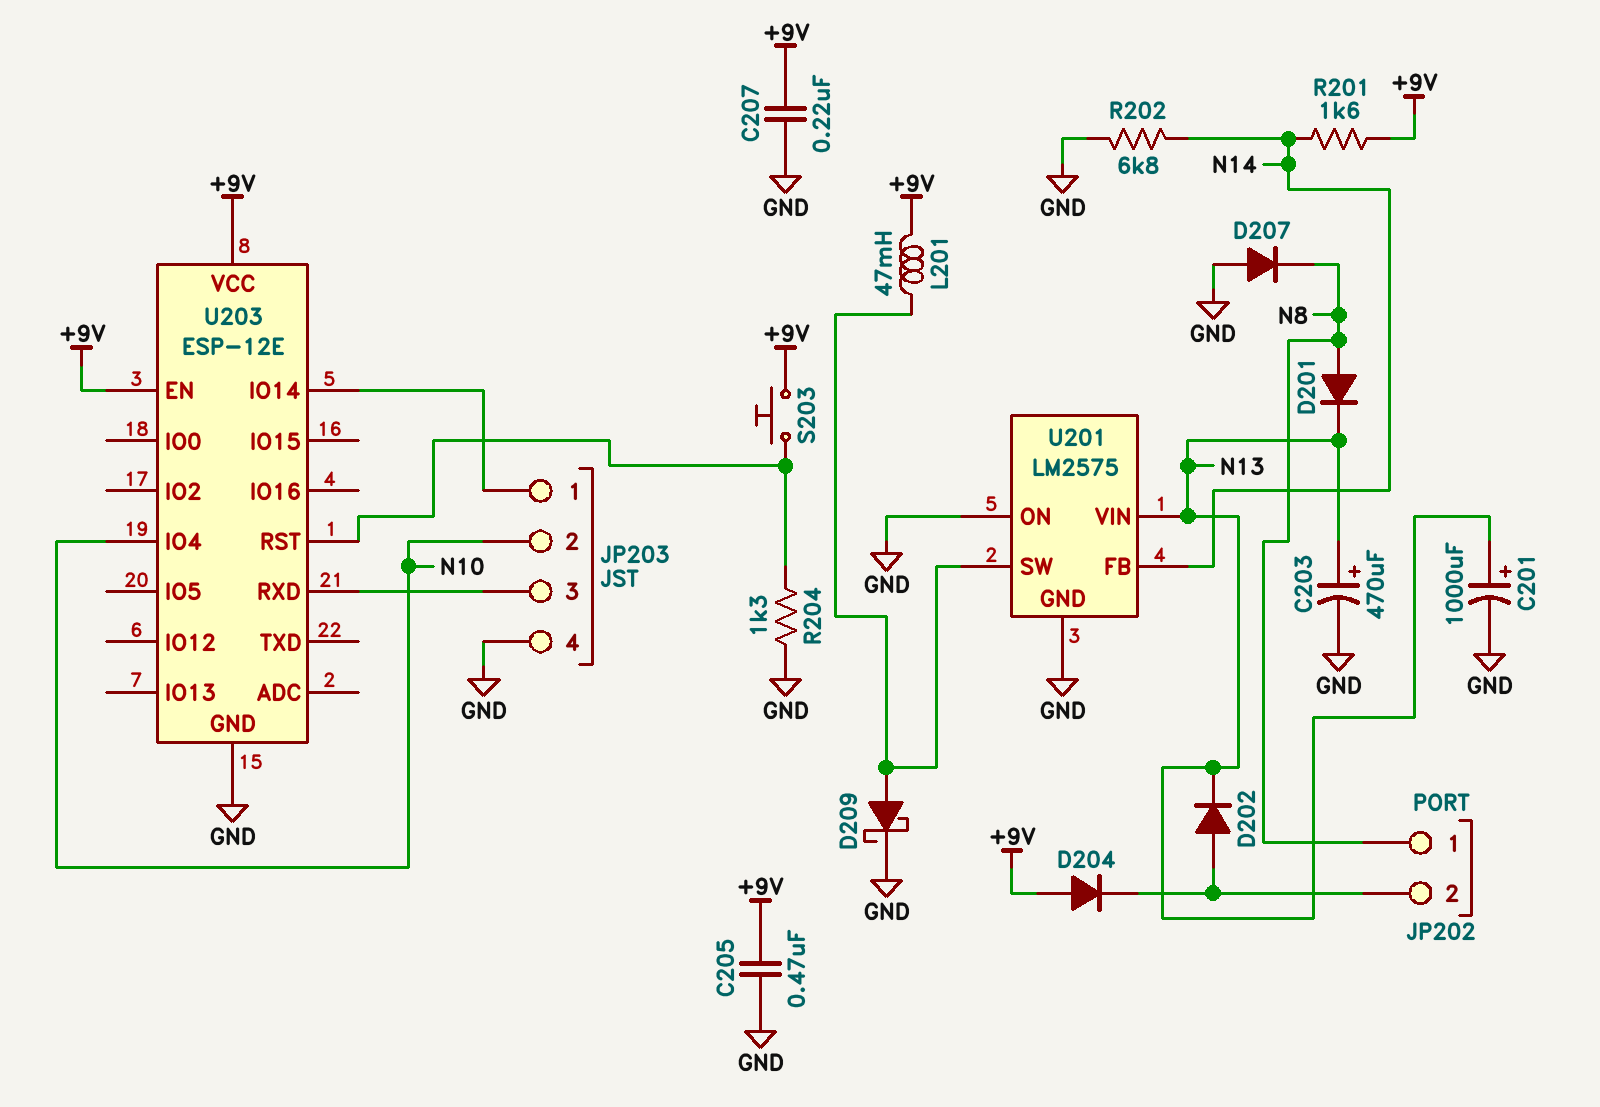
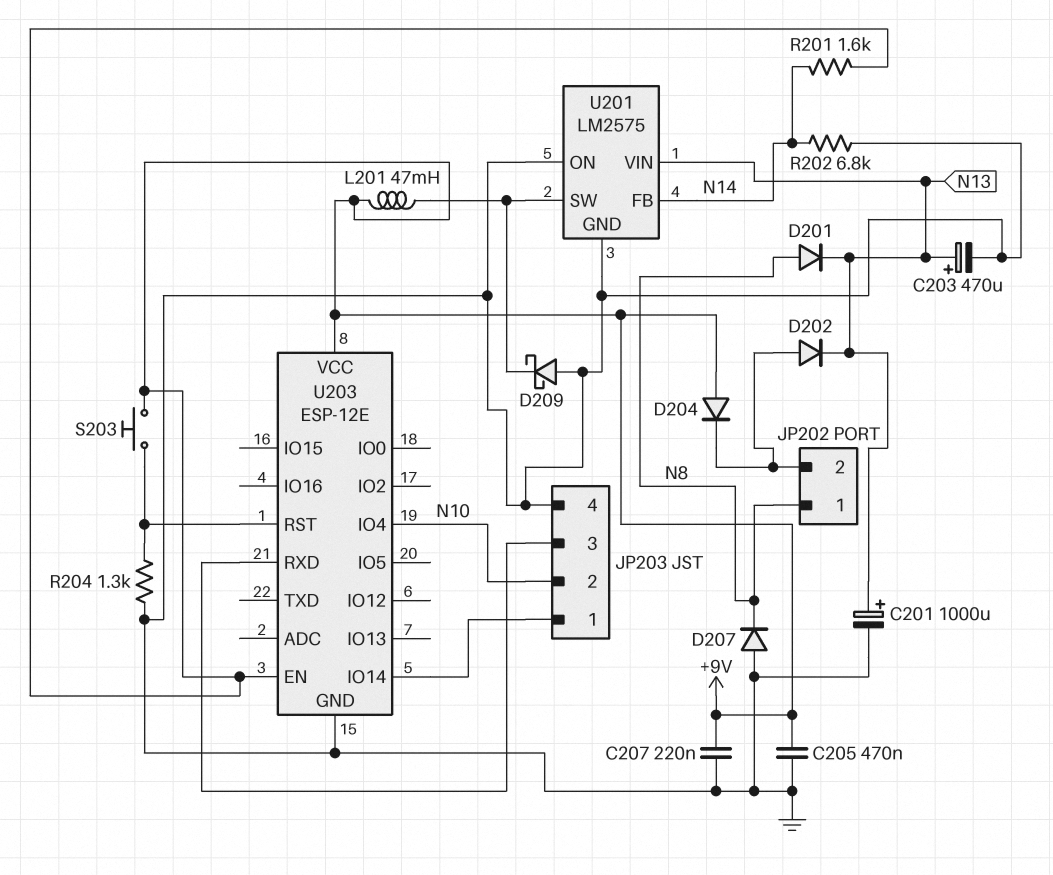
D209: schottky (A U201/SW, K GND) -> schottky (A GND, K U201/SW)

